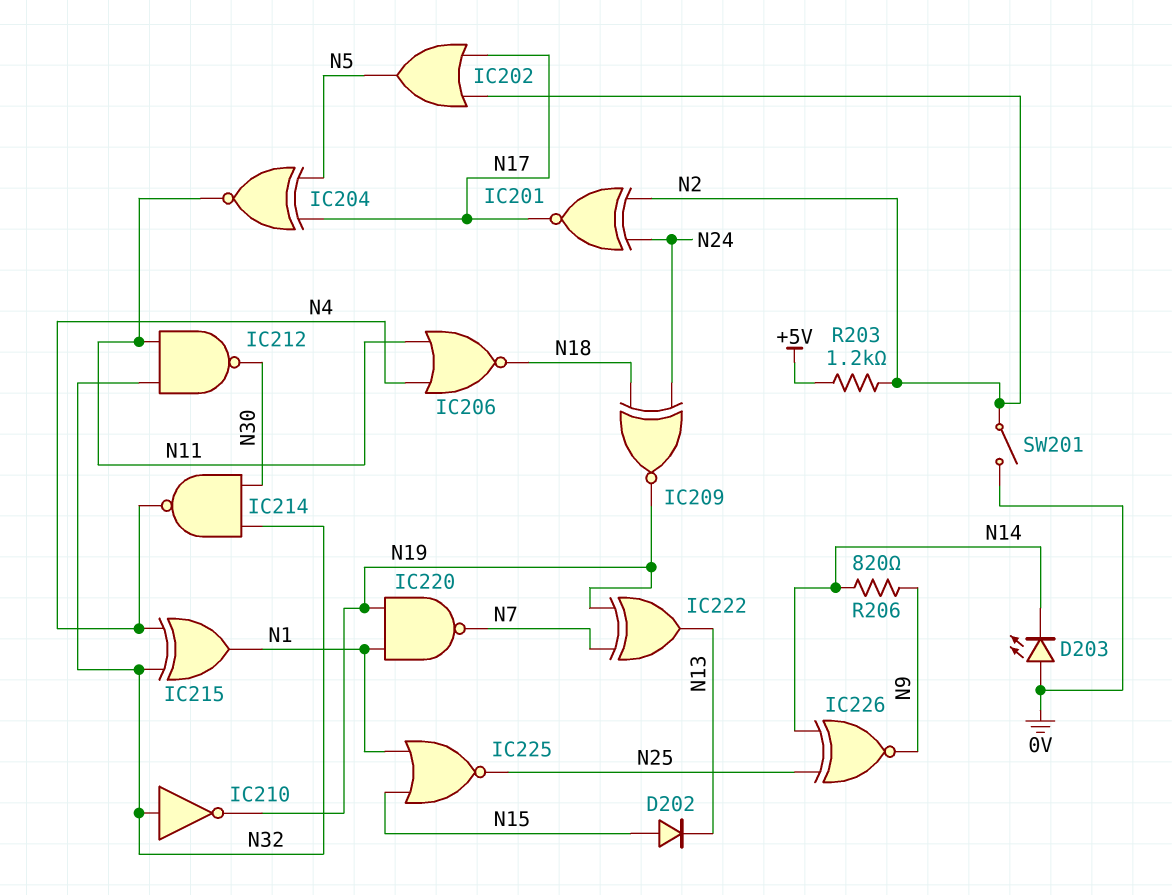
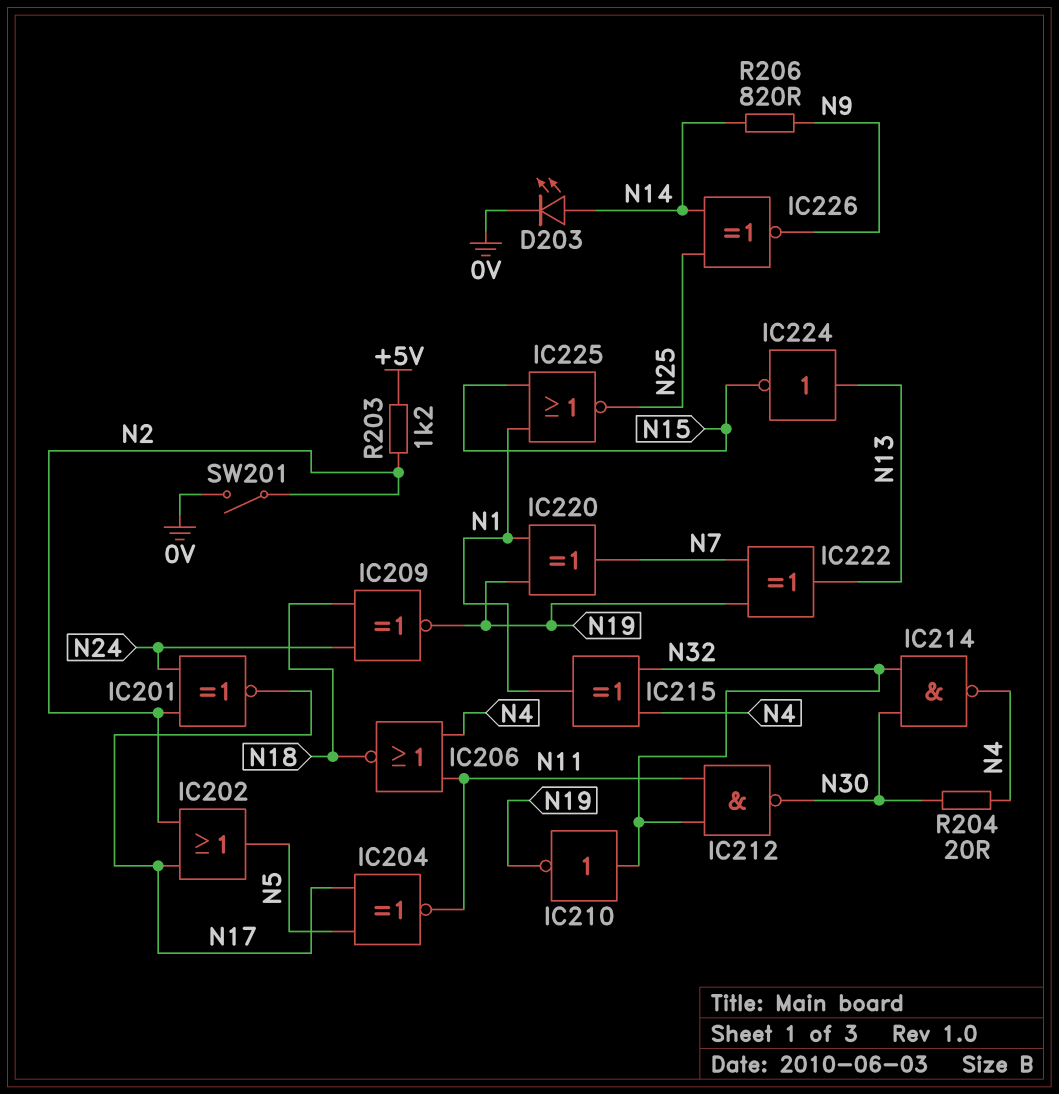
D202: diode (A N15, K N13) -> none
D203: LED (A 0V, K N14) -> LED (A N14, K 0V)
IC220: NAND (in N1, in N19, out N7) -> XOR (in N1, in N19, out N7)
IC224: none -> NOT (in N13, out N15)
R204: none -> 20 (N4, N30)

